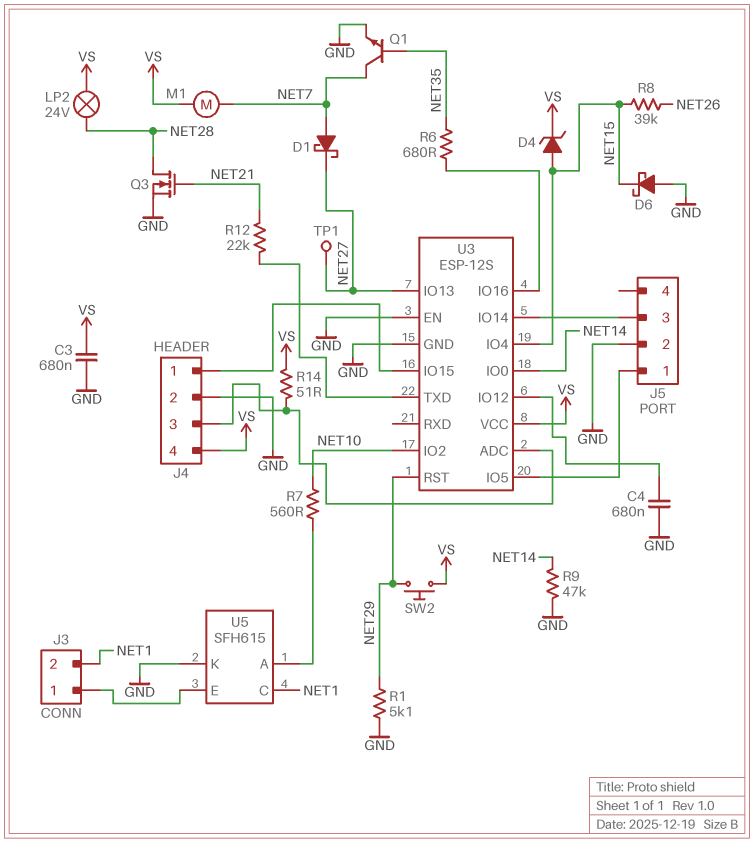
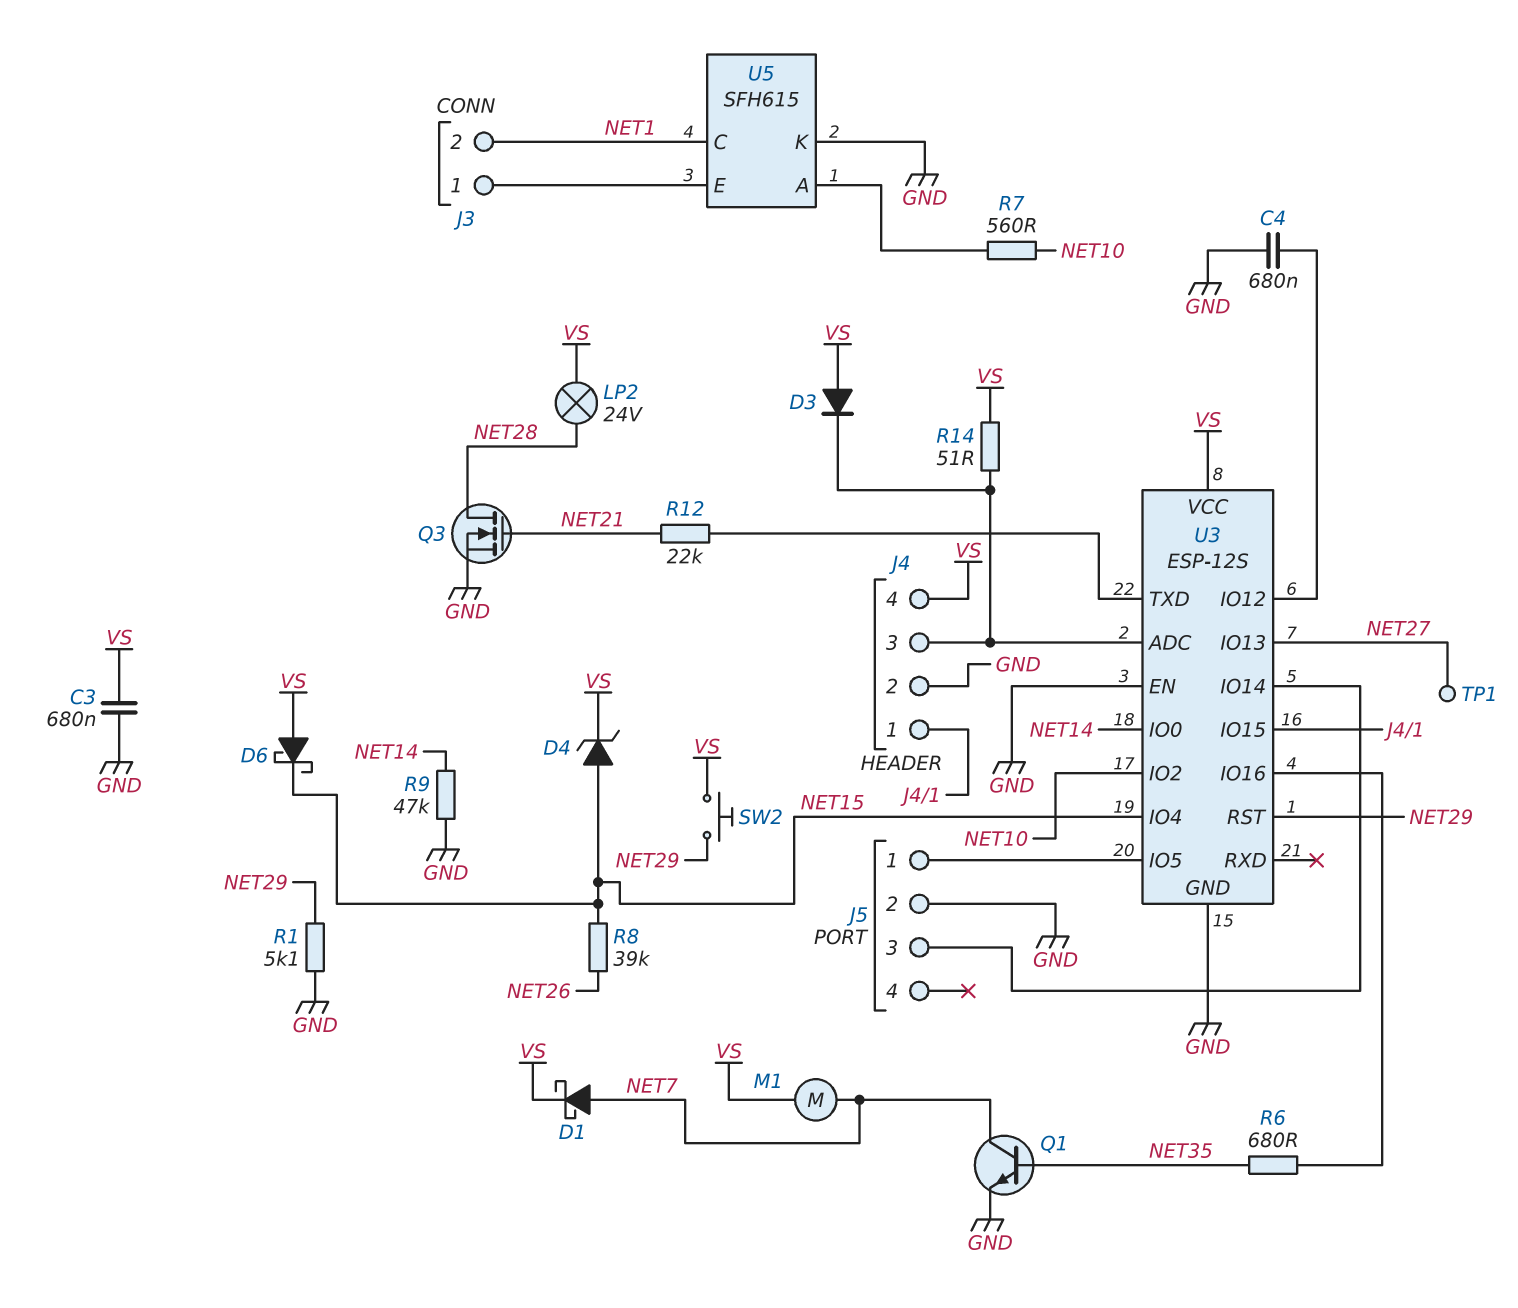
D1: schottky (A NET7, K NET27) -> schottky (A NET7, K VS)
D3: none -> diode (A VS, K J4/3)
D6: schottky (A GND, K NET15) -> schottky (A VS, K NET15)

